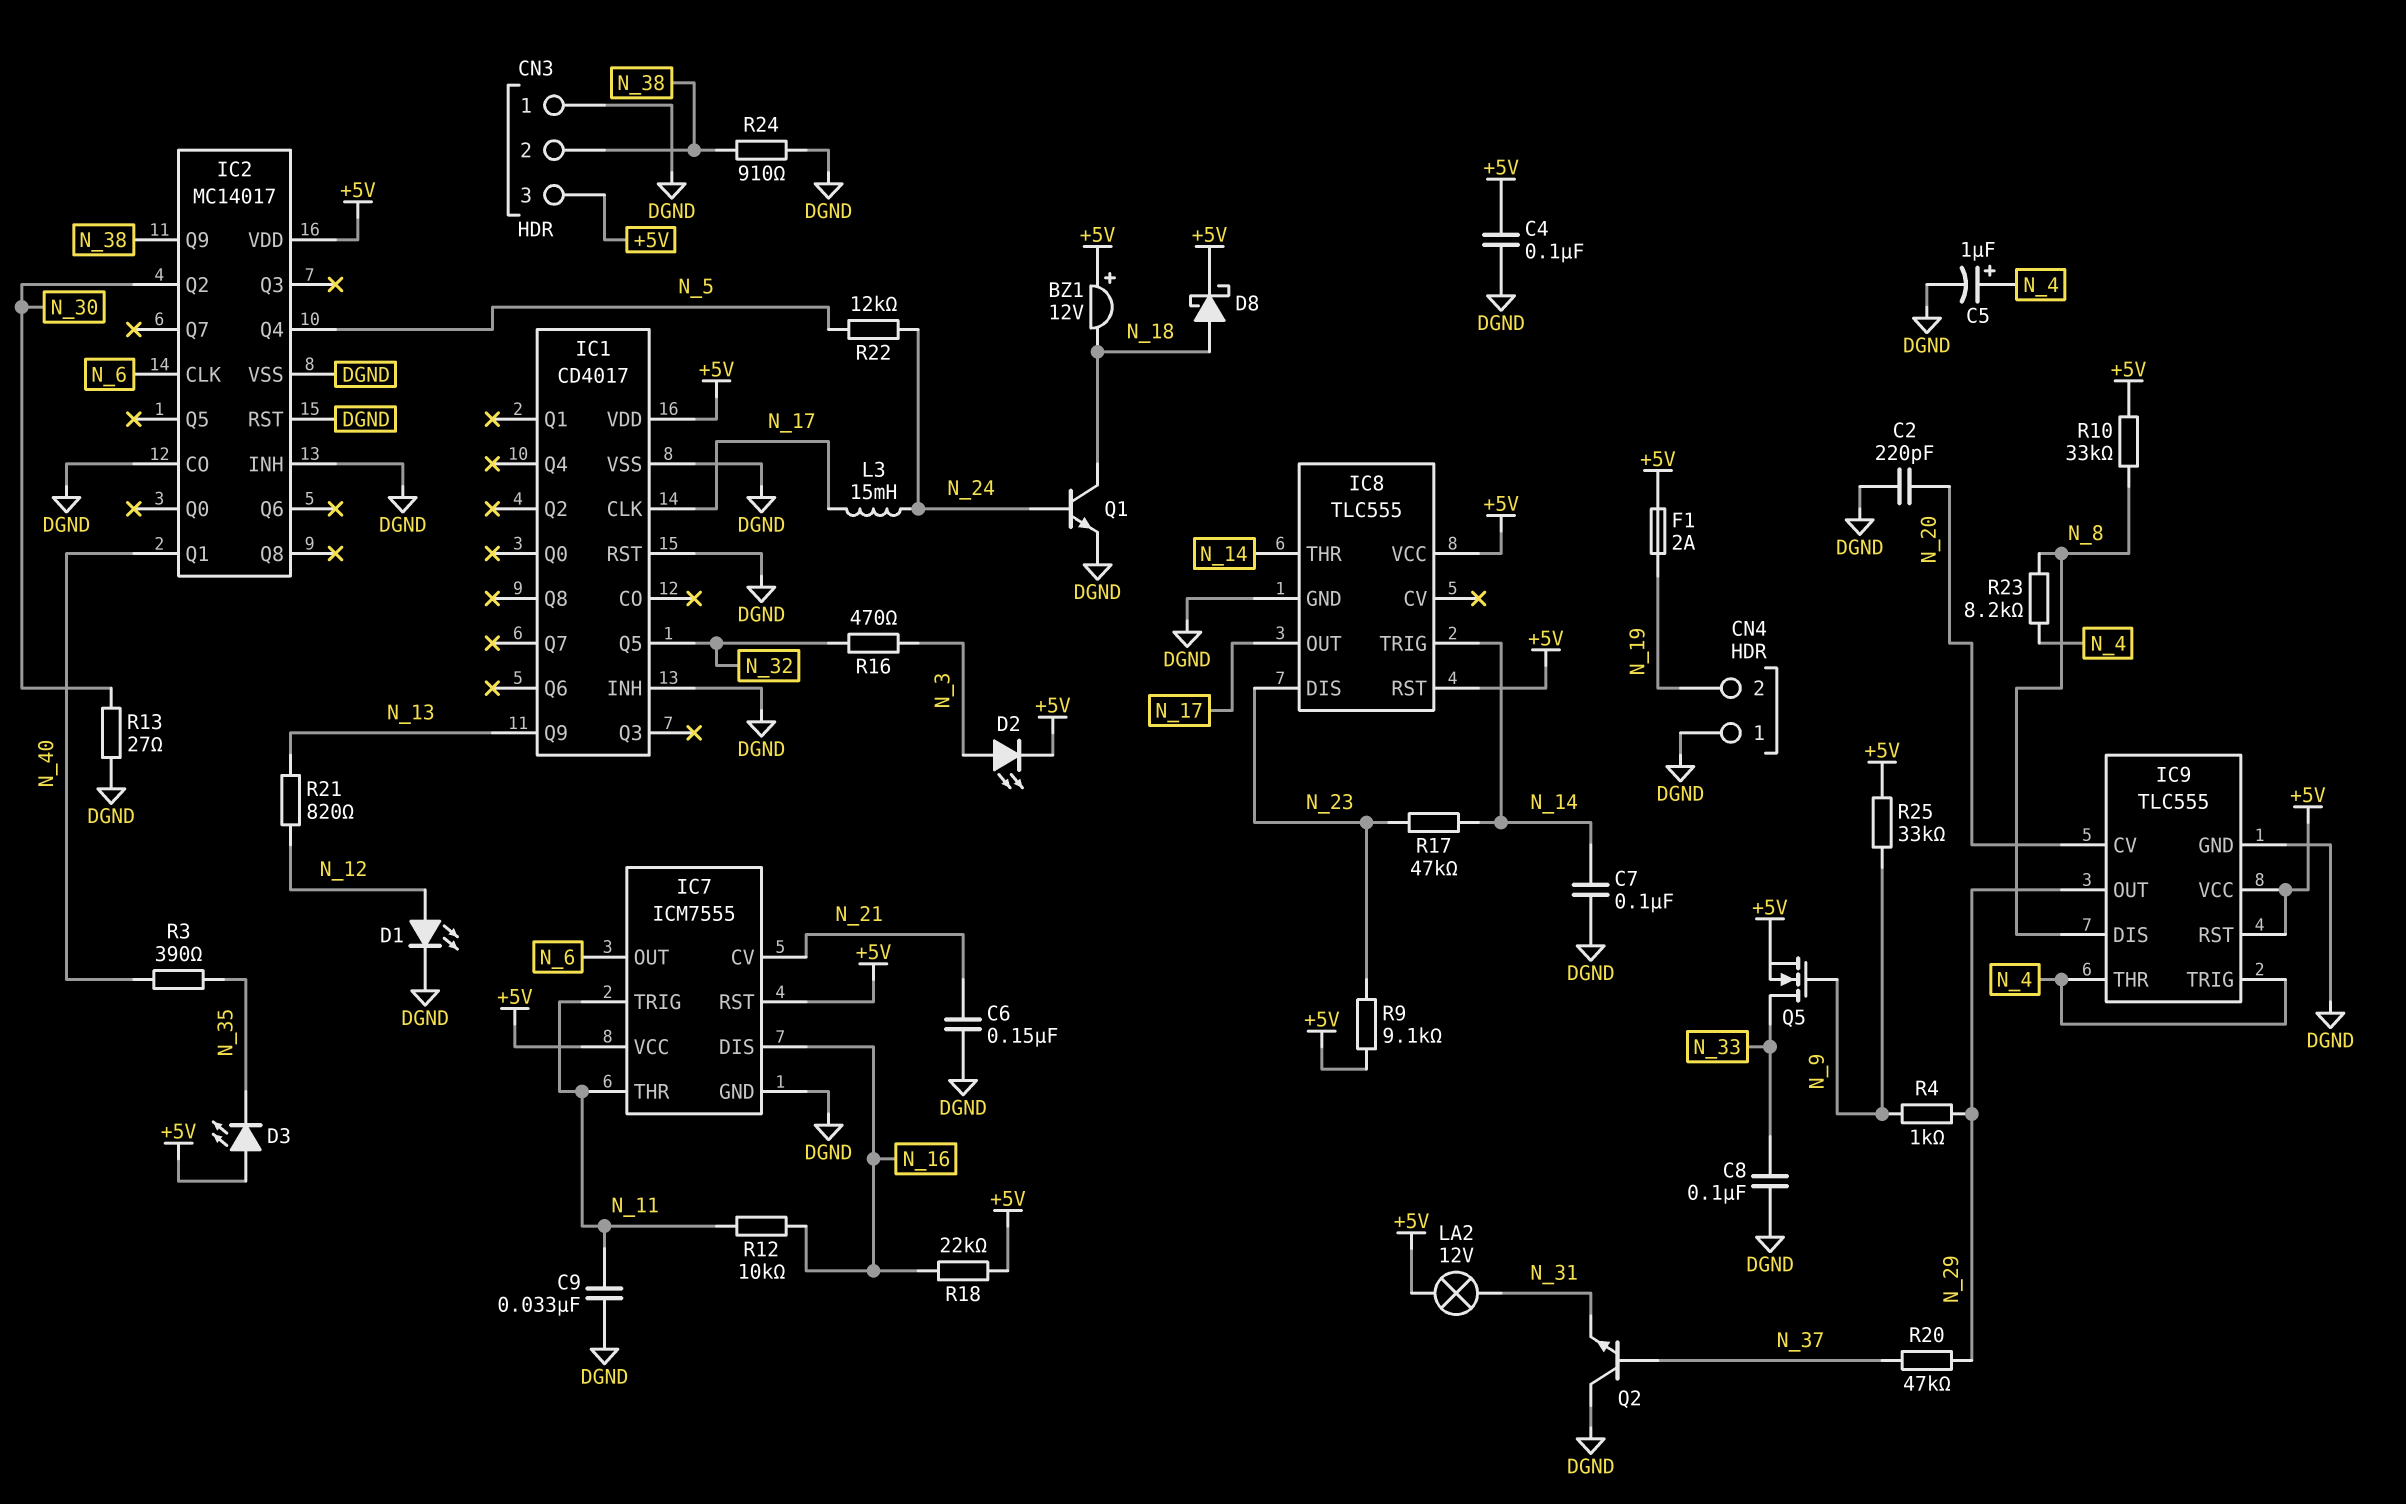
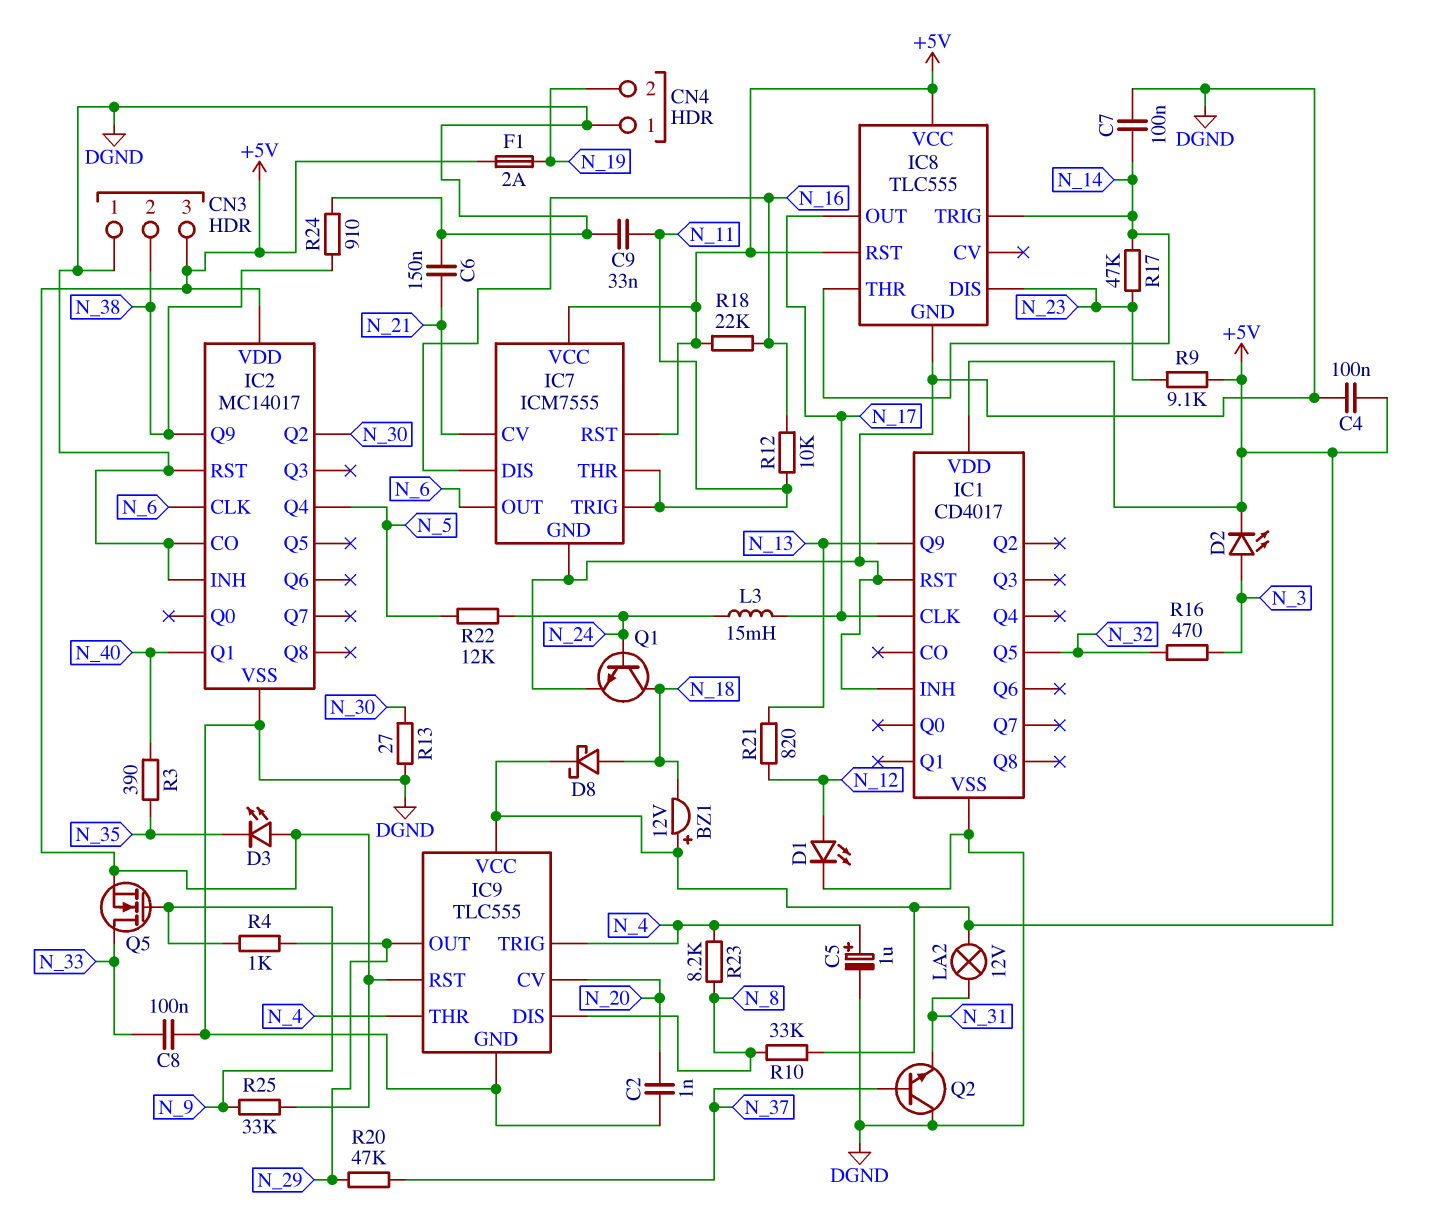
C2: 220pF (DGND, N_20) -> 1nF (DGND, N_20)

